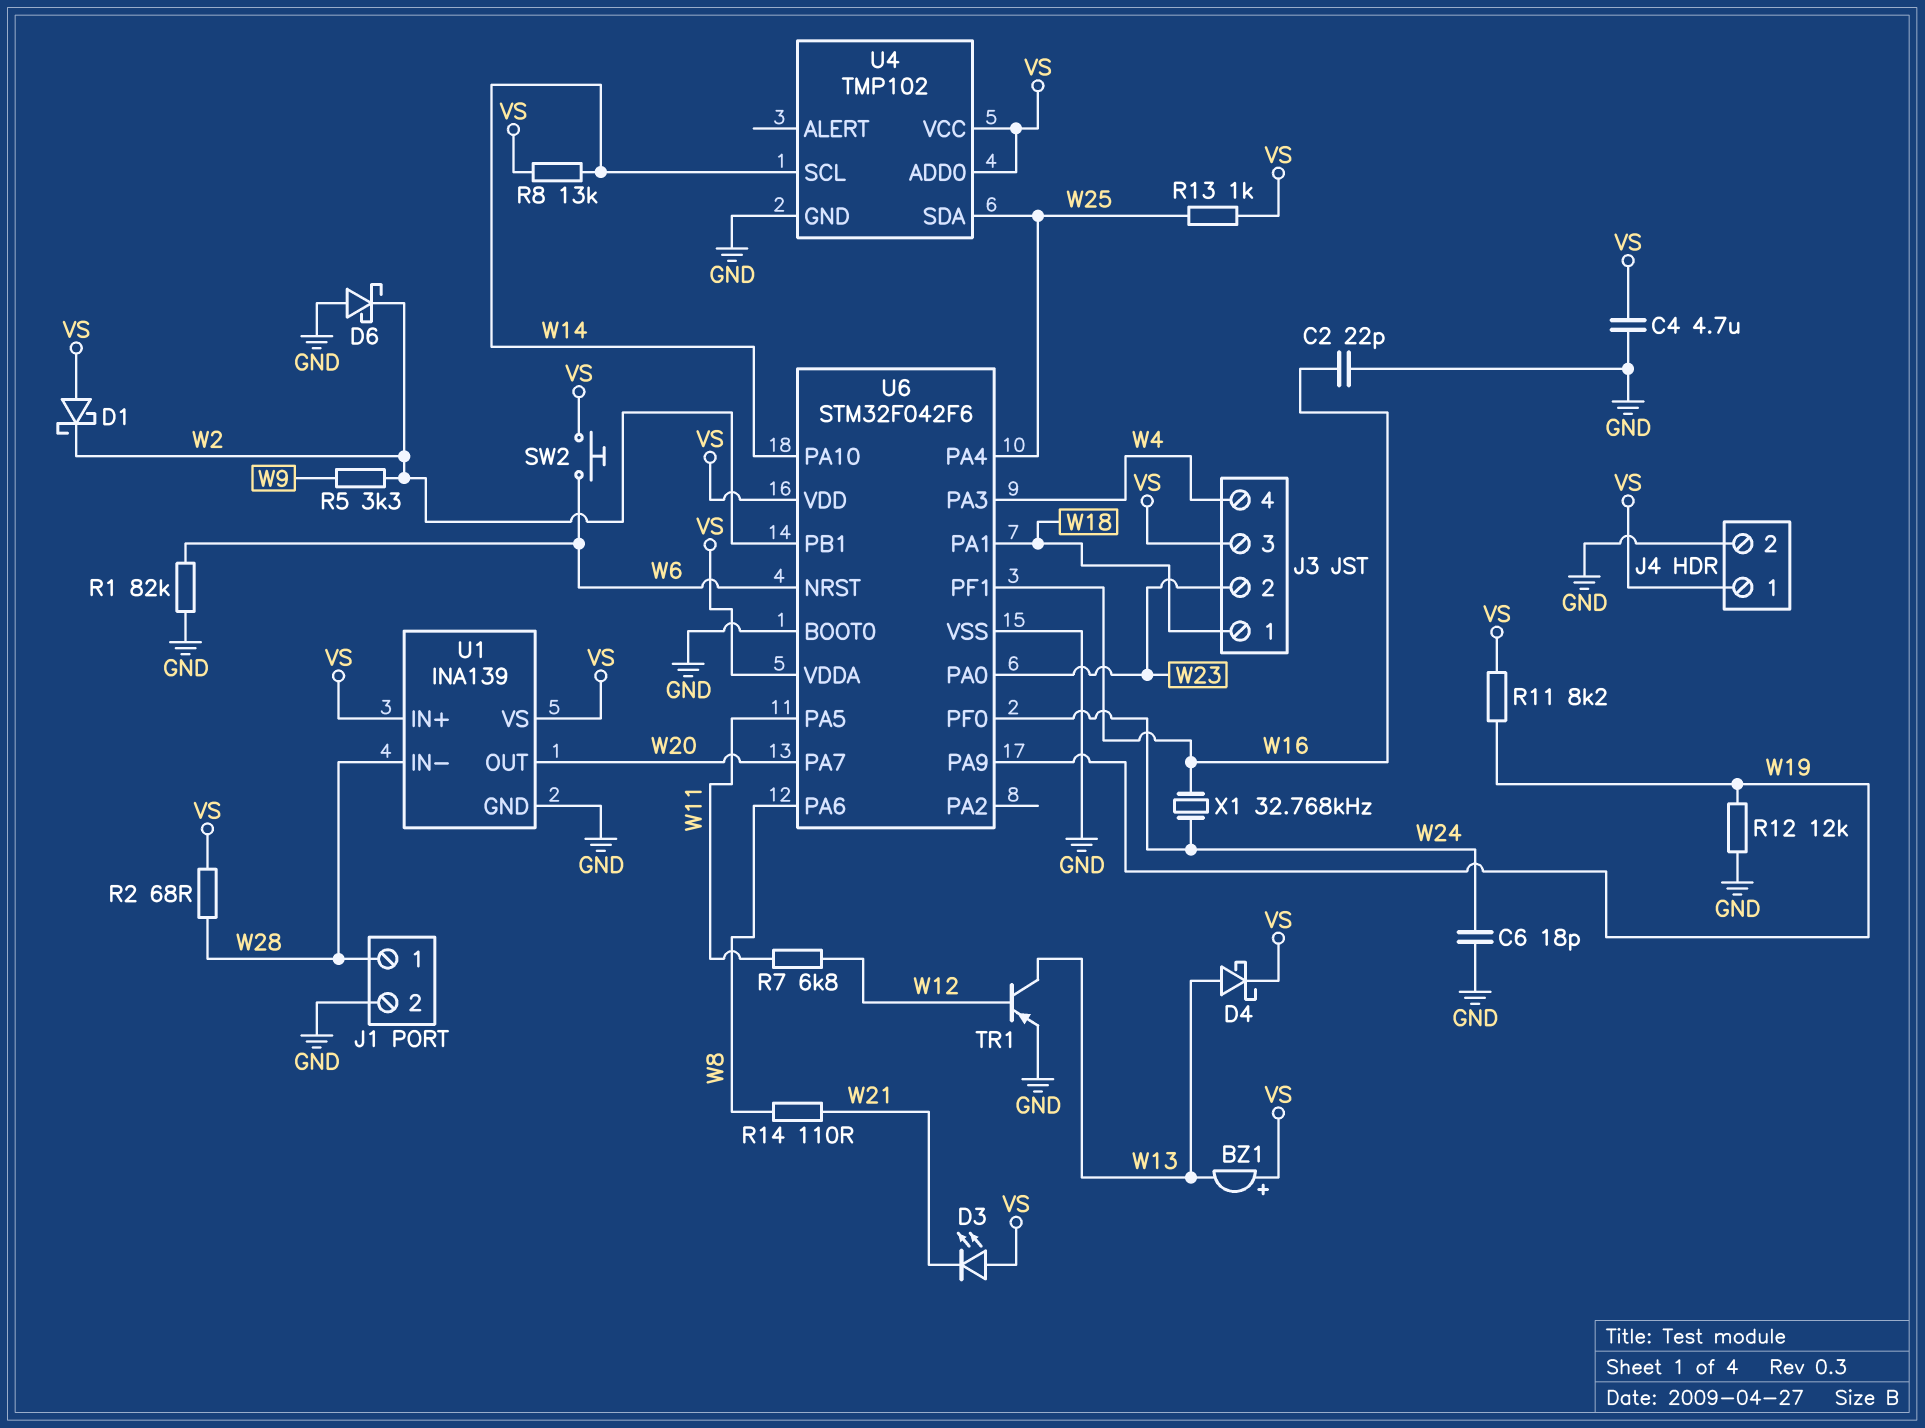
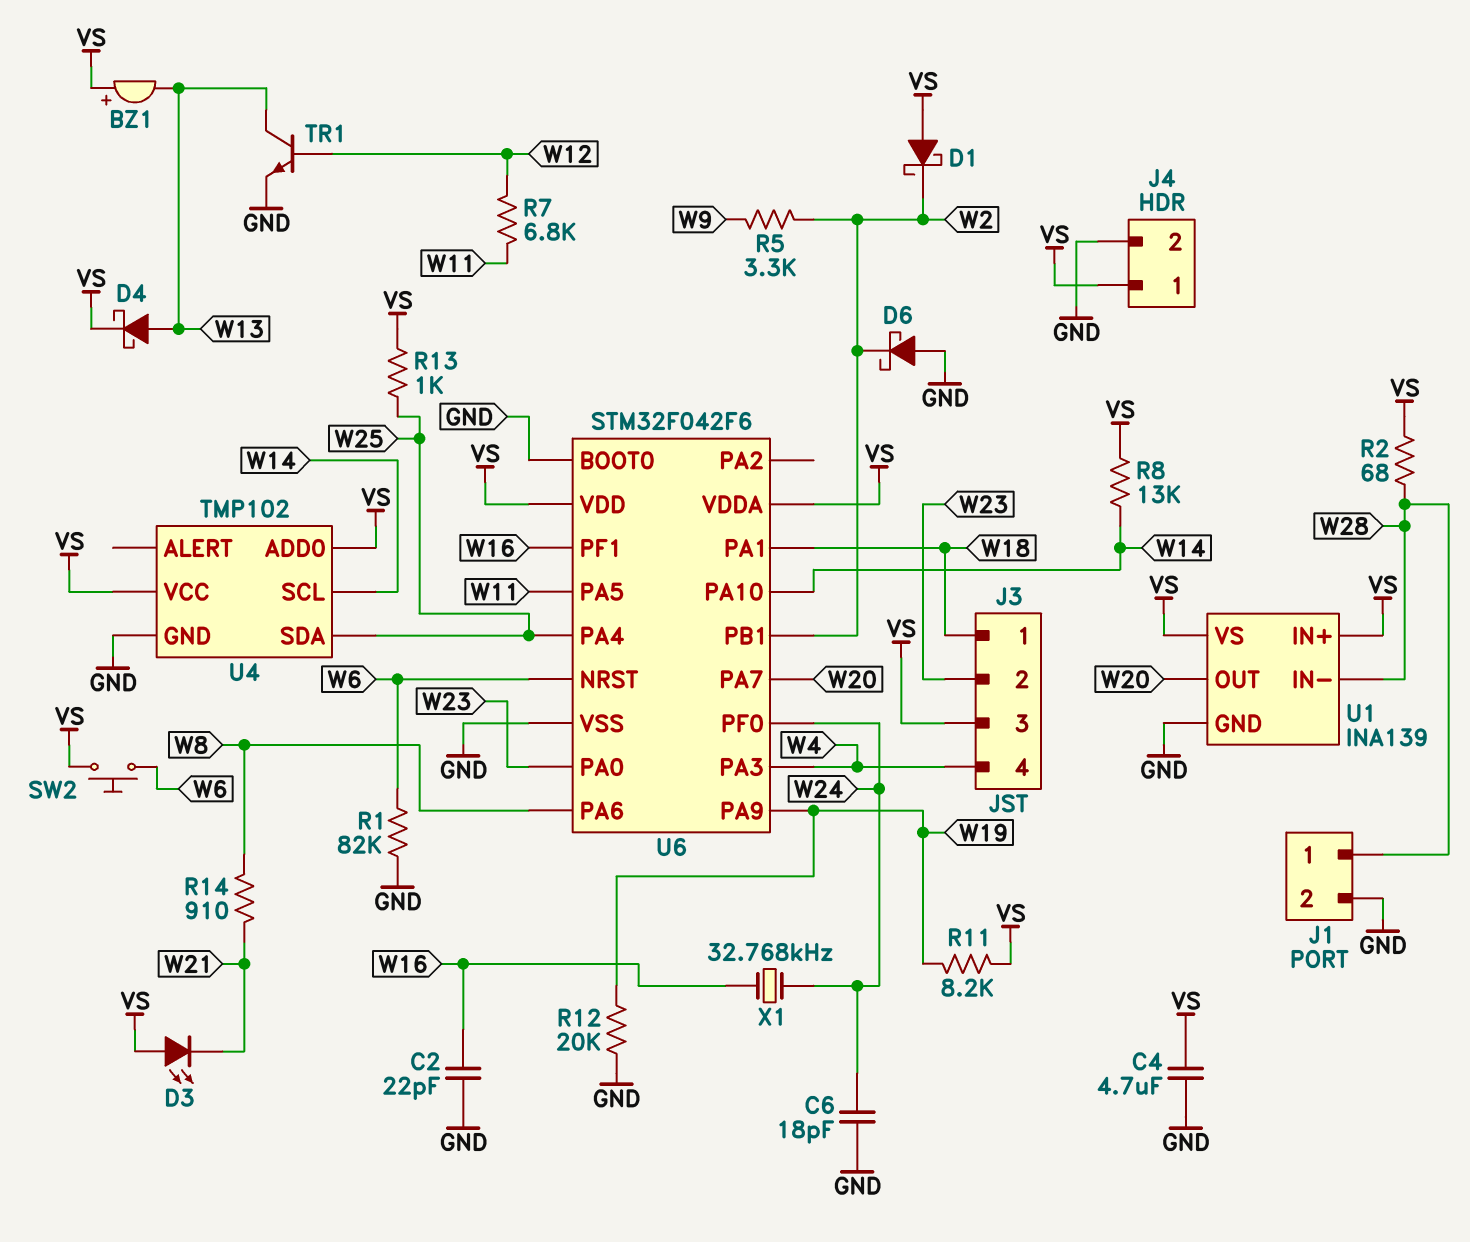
R12: 12k (GND, W19) -> 20k (GND, W19)
R14: 110 (W8, W21) -> 910 (W8, W21)
TR1: PNP (B W12, C W13, E GND) -> NPN (B W12, C W13, E GND)

